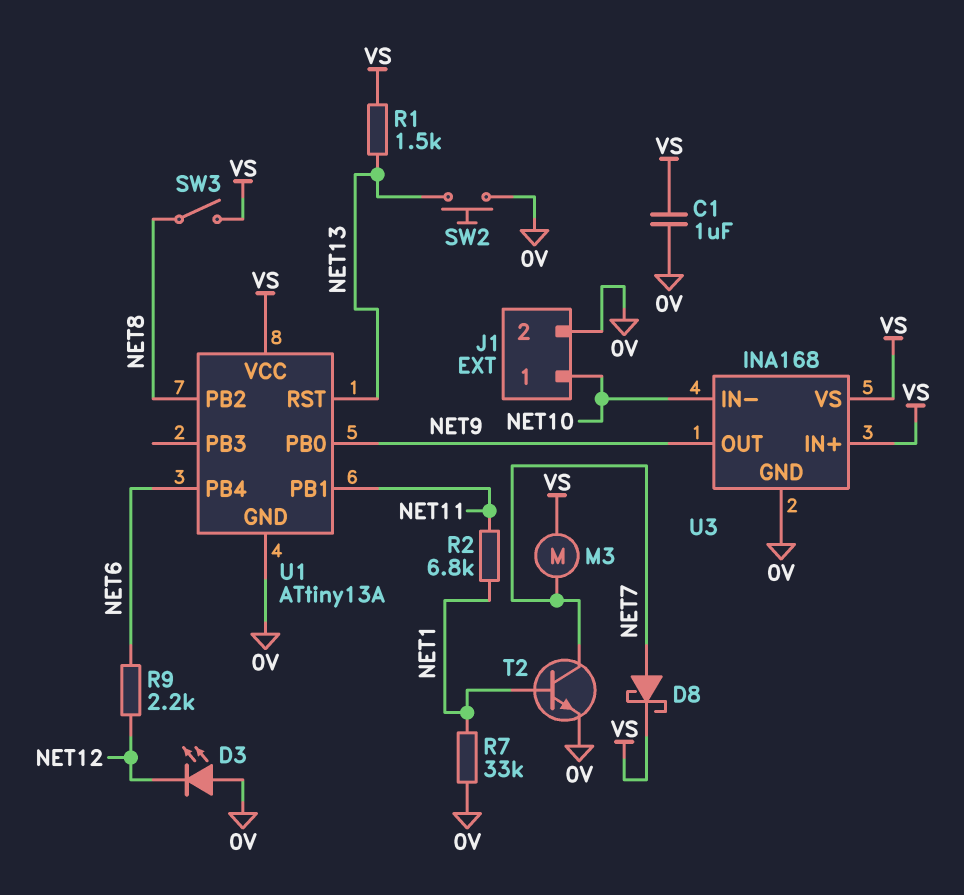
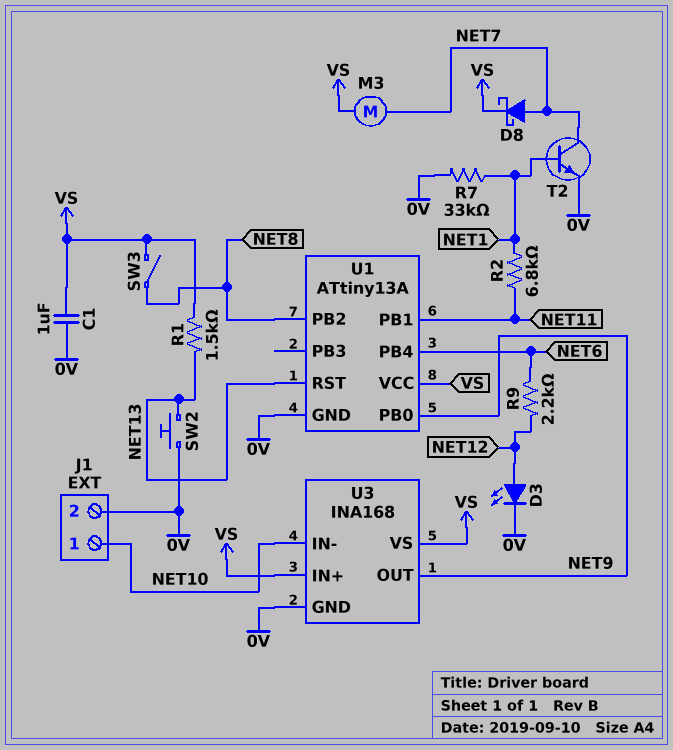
D3: LED (A 0V, K NET12) -> LED (A NET12, K 0V)

